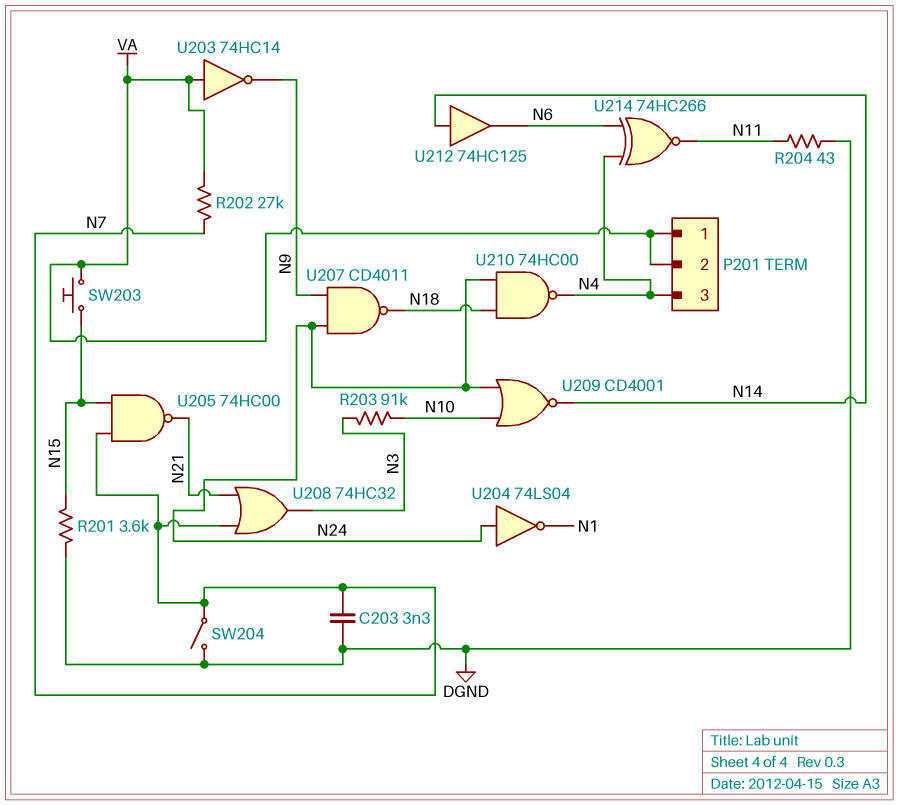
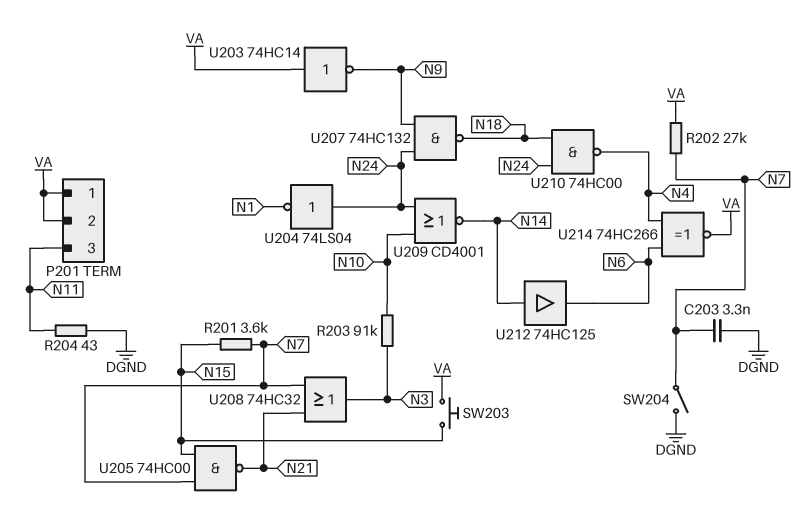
P201 pin 3: N4 -> N11
R201: 3.6k (DGND, N15) -> 3.6k (N7, N15)
U207: NAND CD4011 (in N9, in N24, out N18) -> NAND 74HC132 (in N9, in N24, out N18)
U214: XNOR 74HC266 (in N4, in N6, out N11) -> XNOR 74HC266 (in N4, in N6, out VA)

